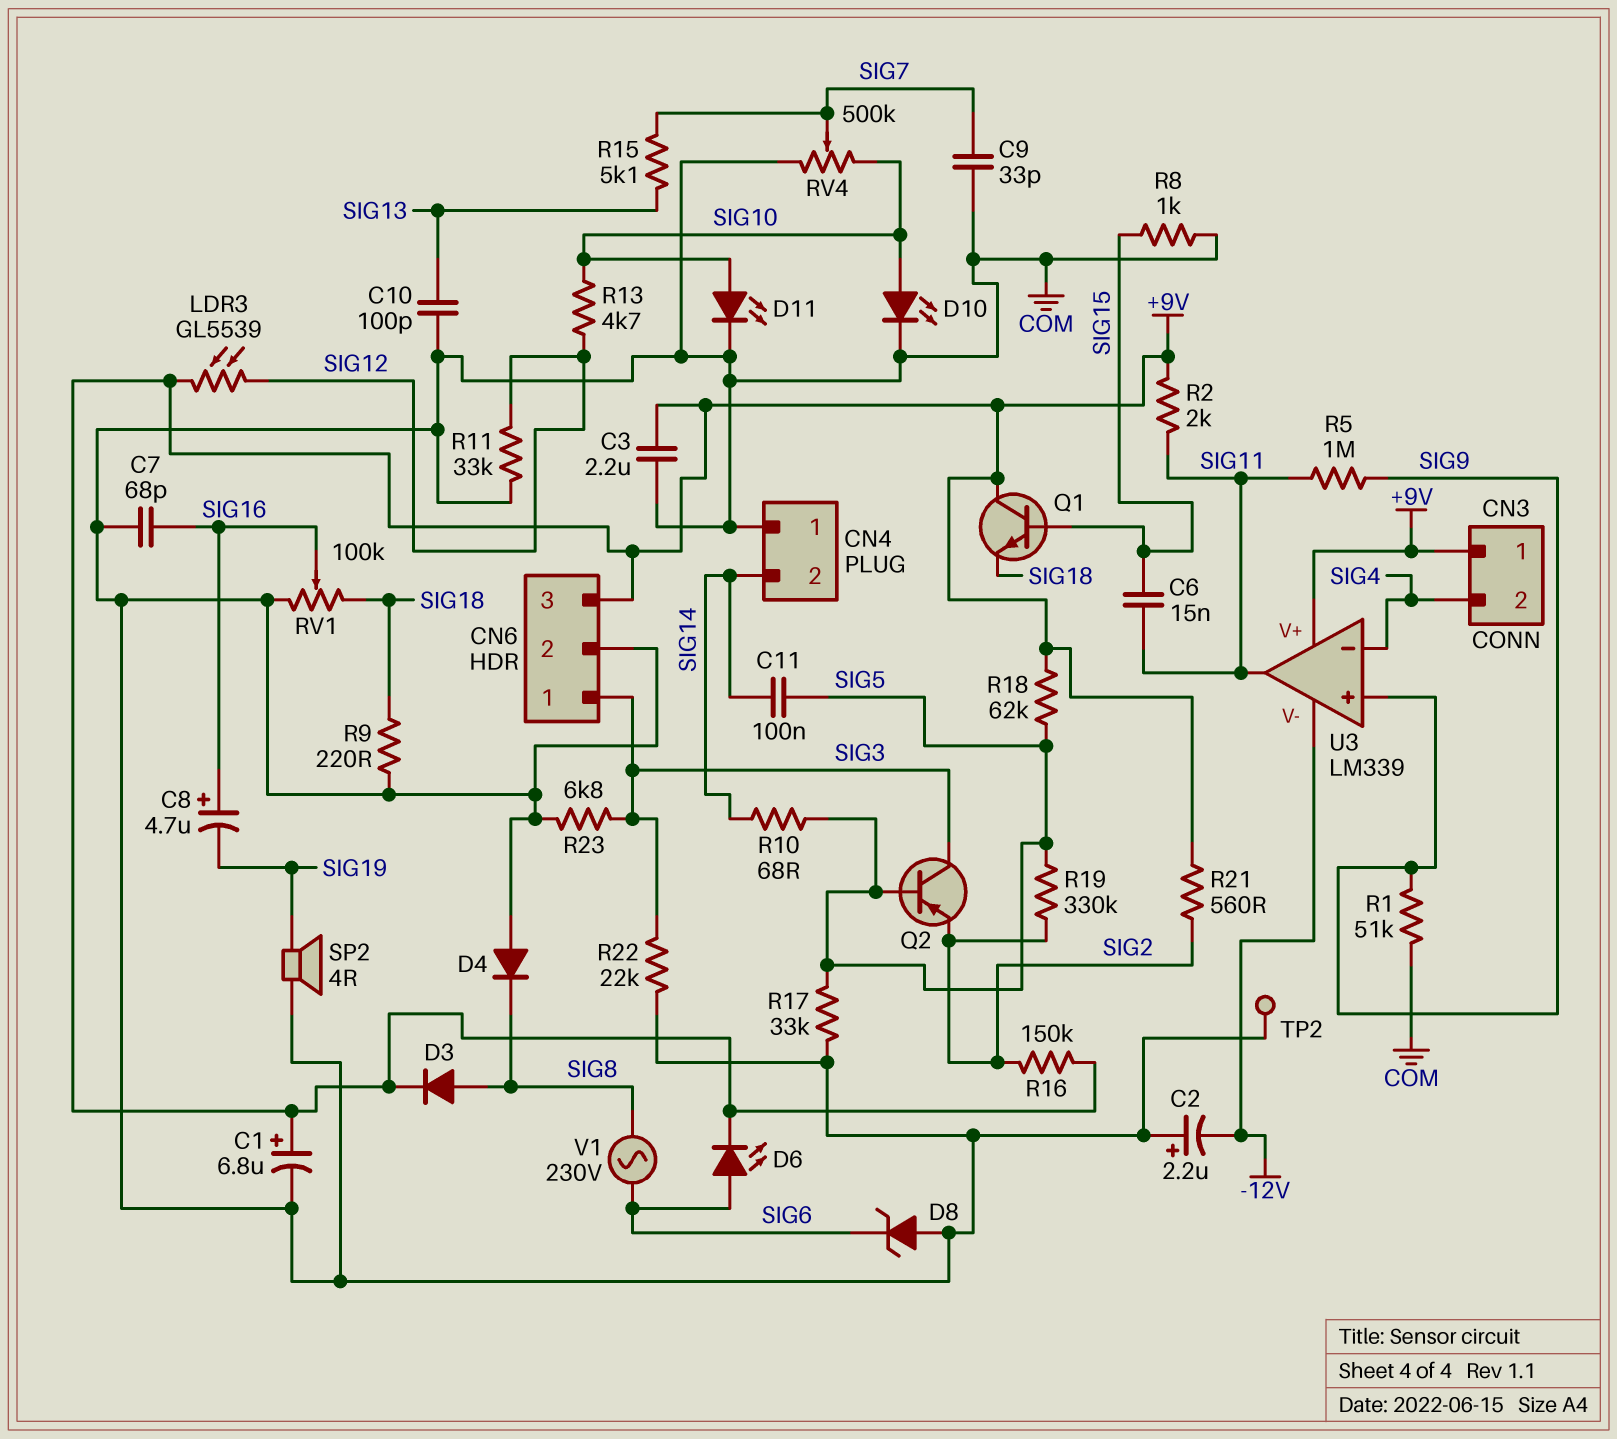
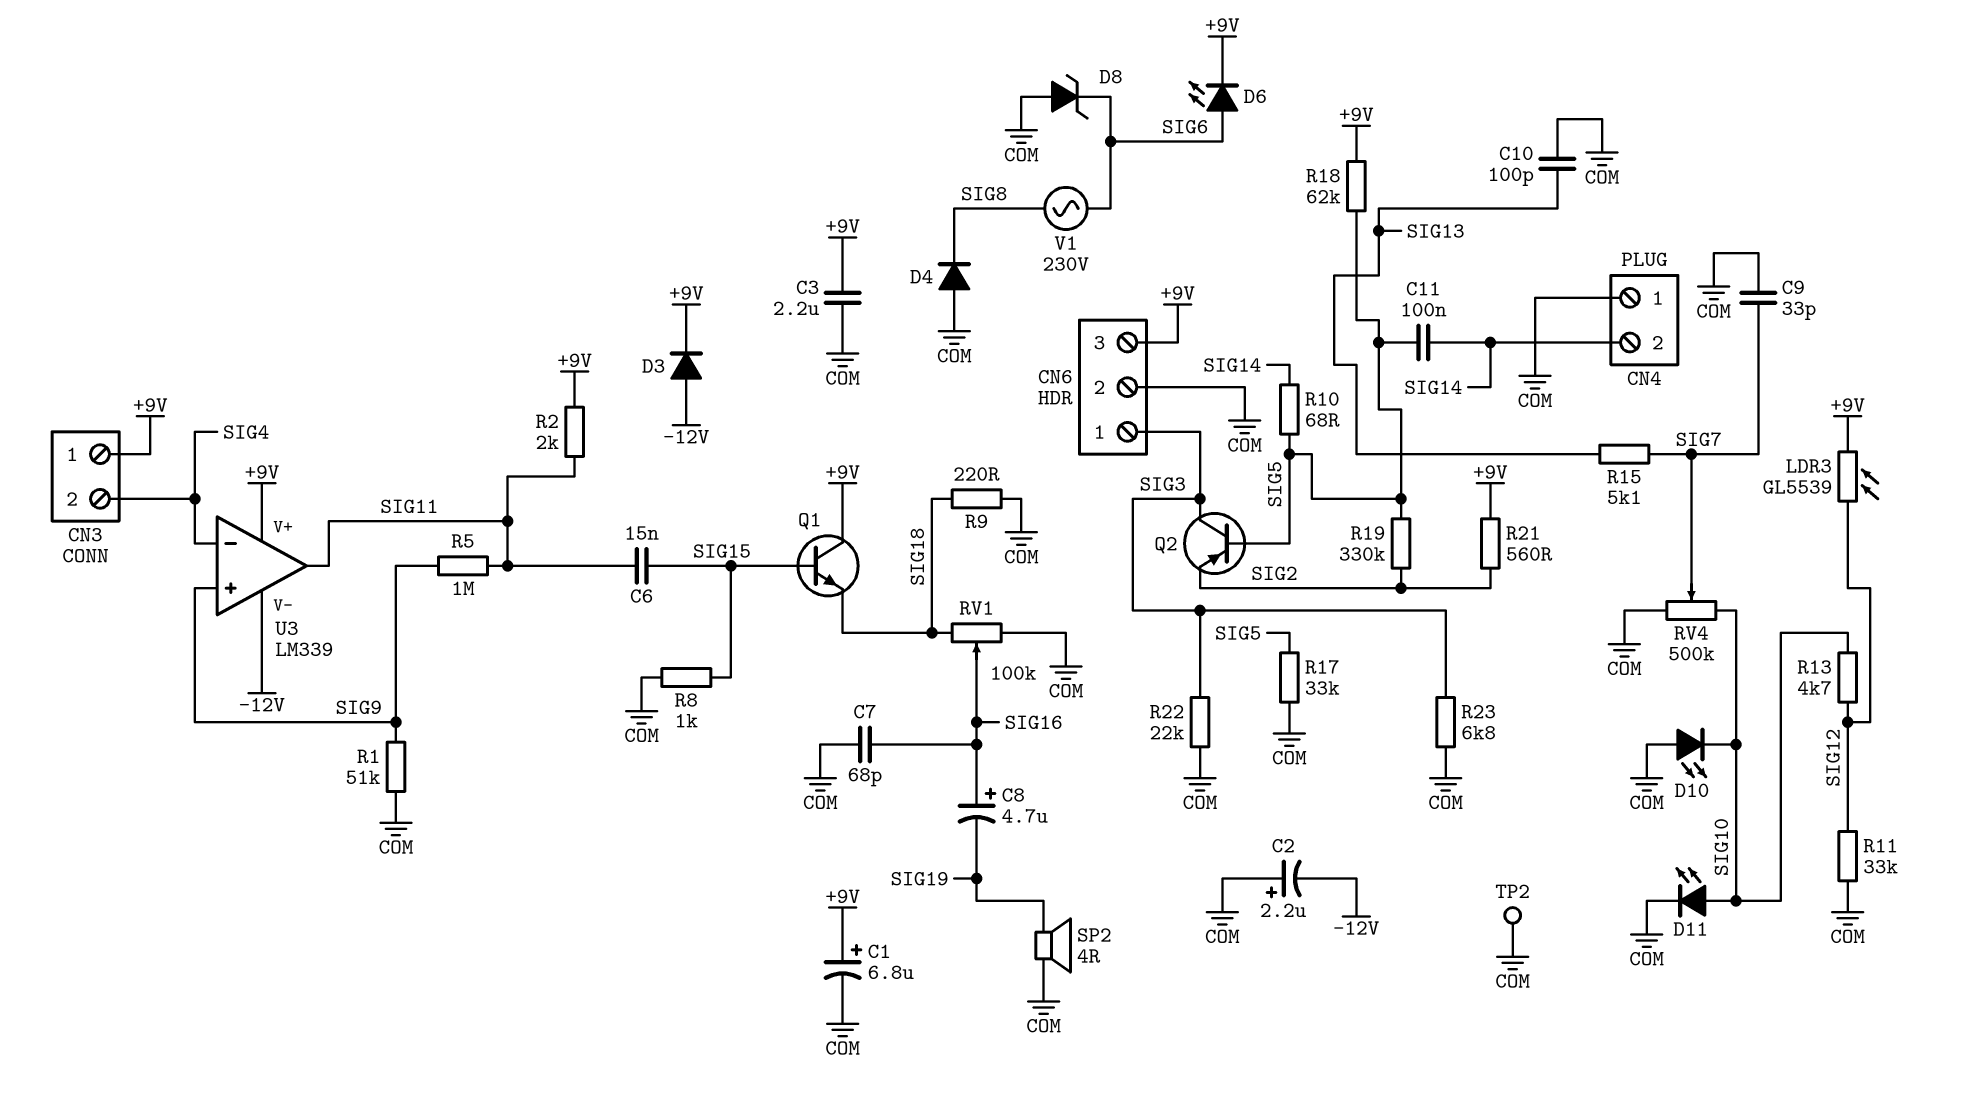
D3: diode (A SIG8, K +9V) -> diode (A -12V, K +9V)
D10: LED (A SIG10, K COM) -> LED (A COM, K SIG10)
R16: 150k (+9V, SIG2) -> none

